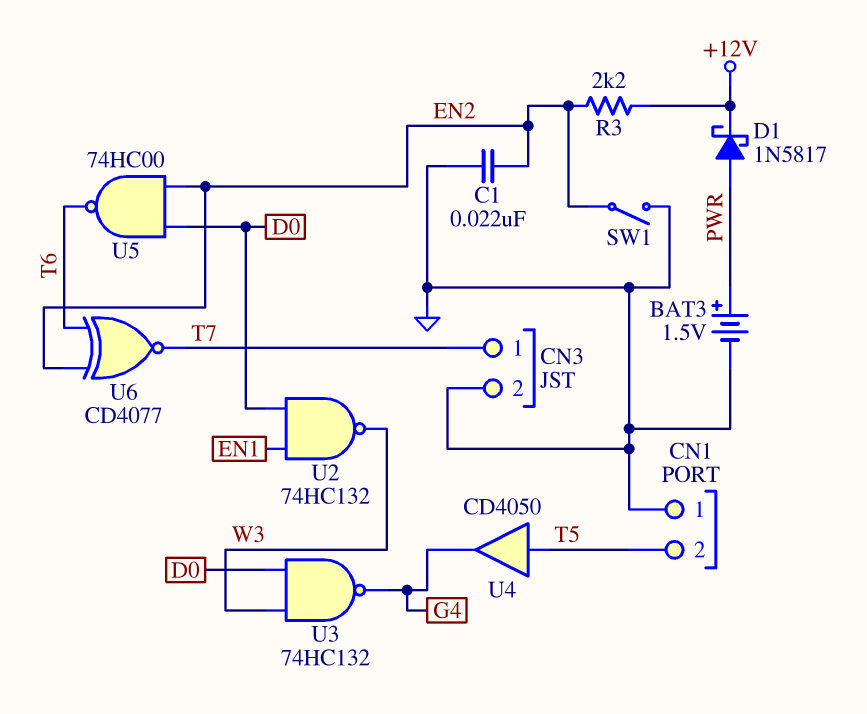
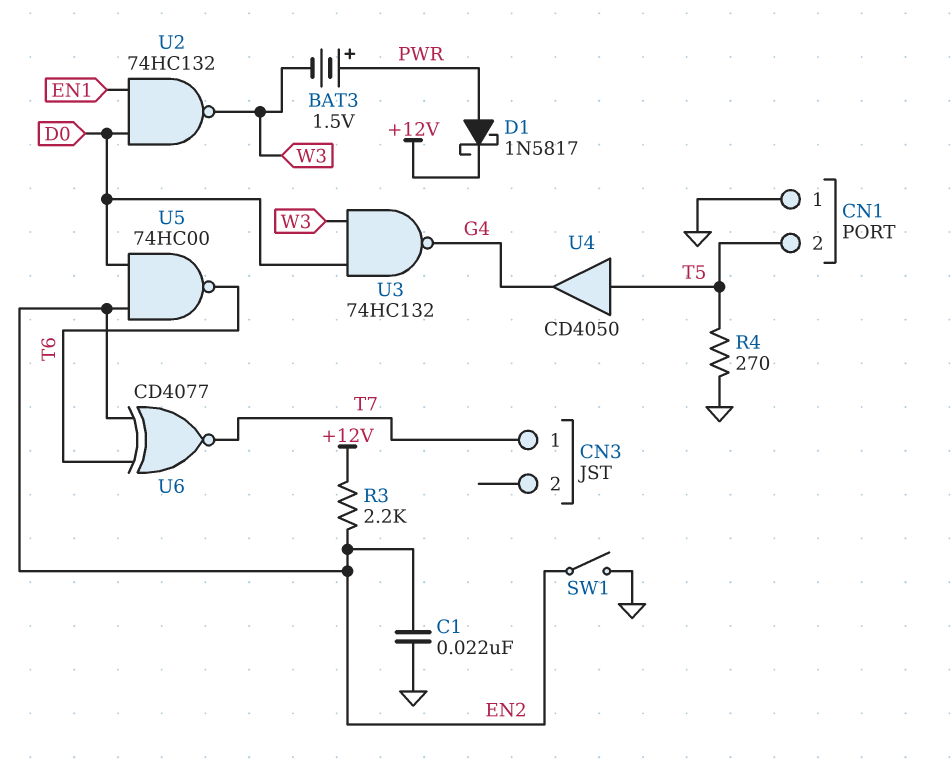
BAT3: 1.5V (plus PWR, minus GND) -> 1.5V (plus PWR, minus W3)
CN3 pin 2: GND -> none
R4: none -> 270 (GND, T5)

